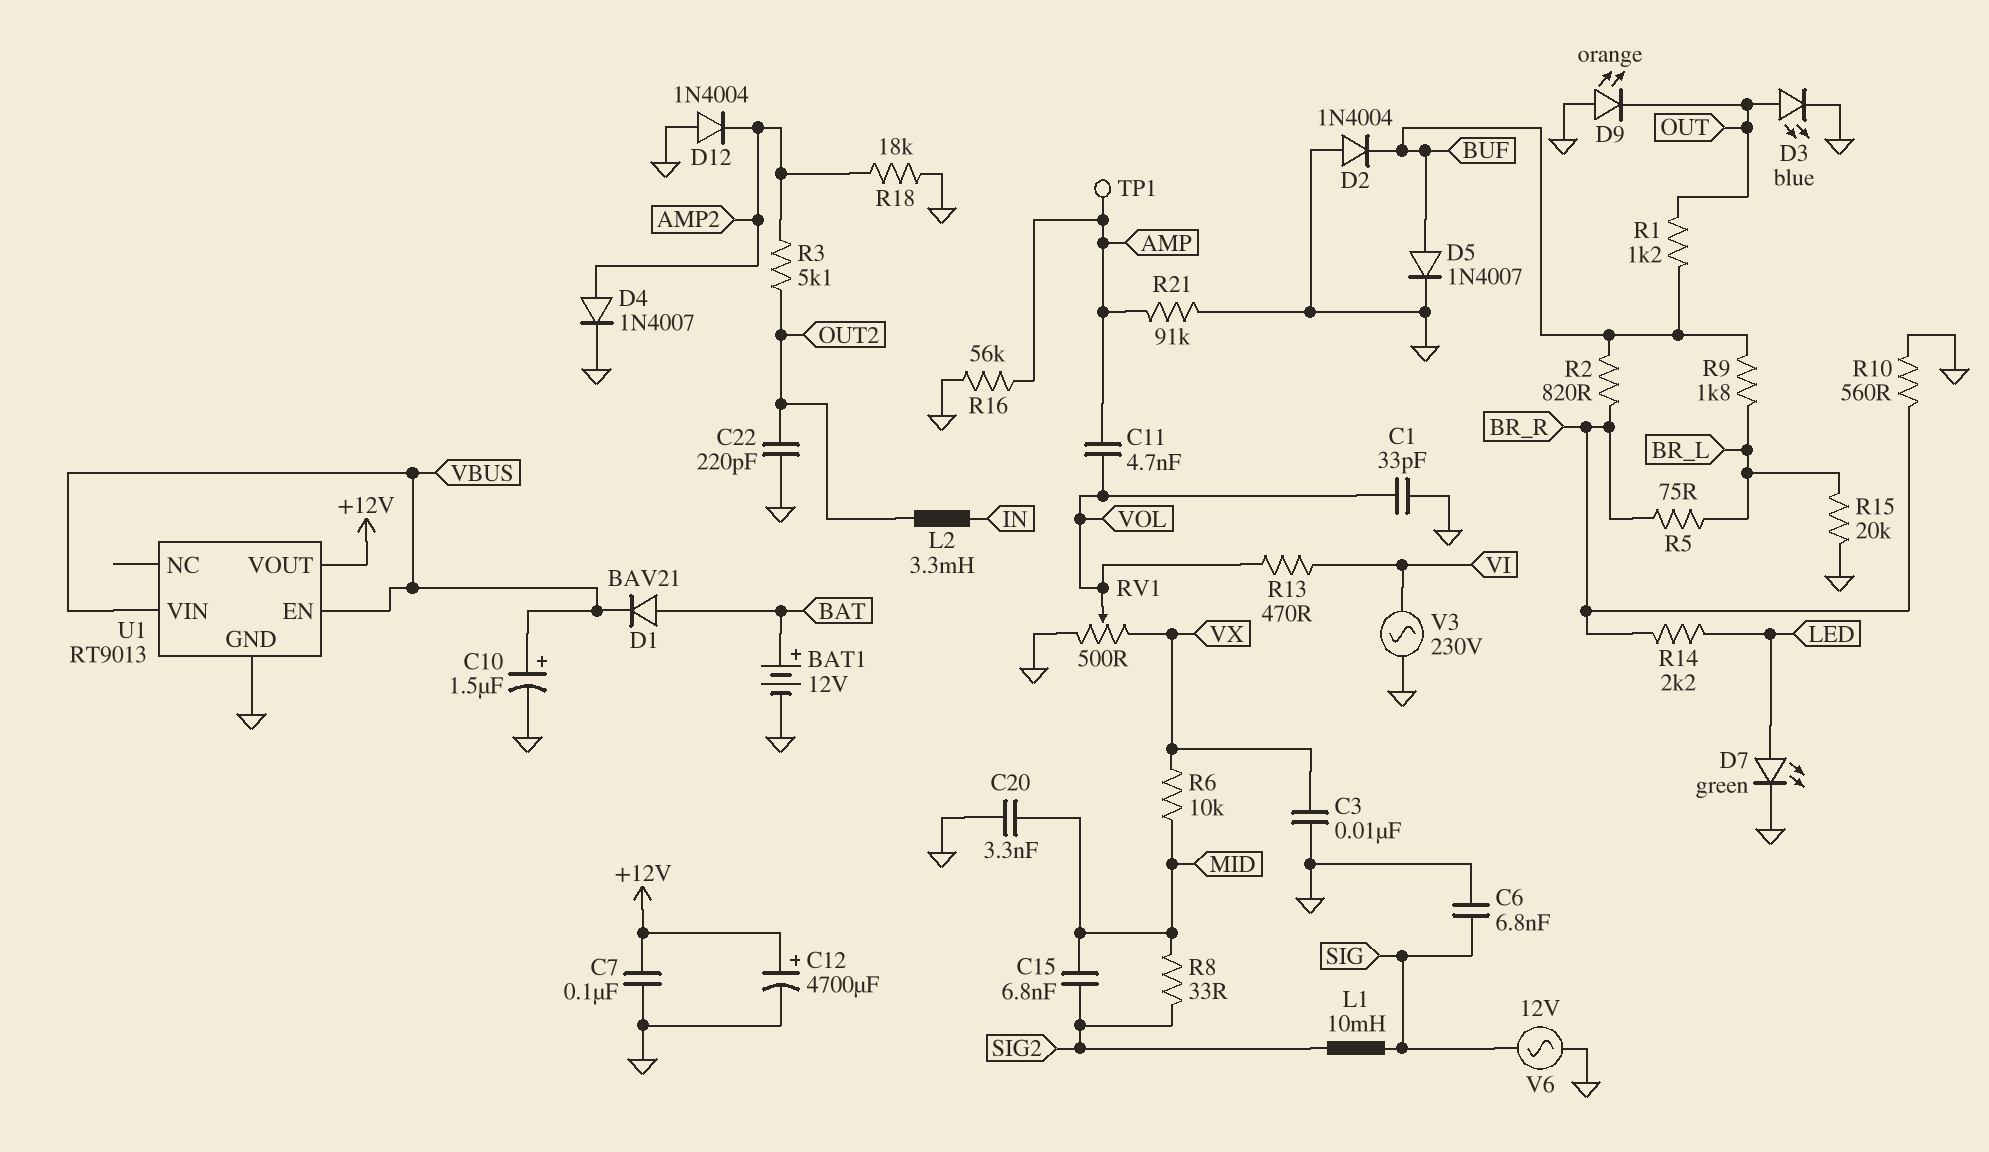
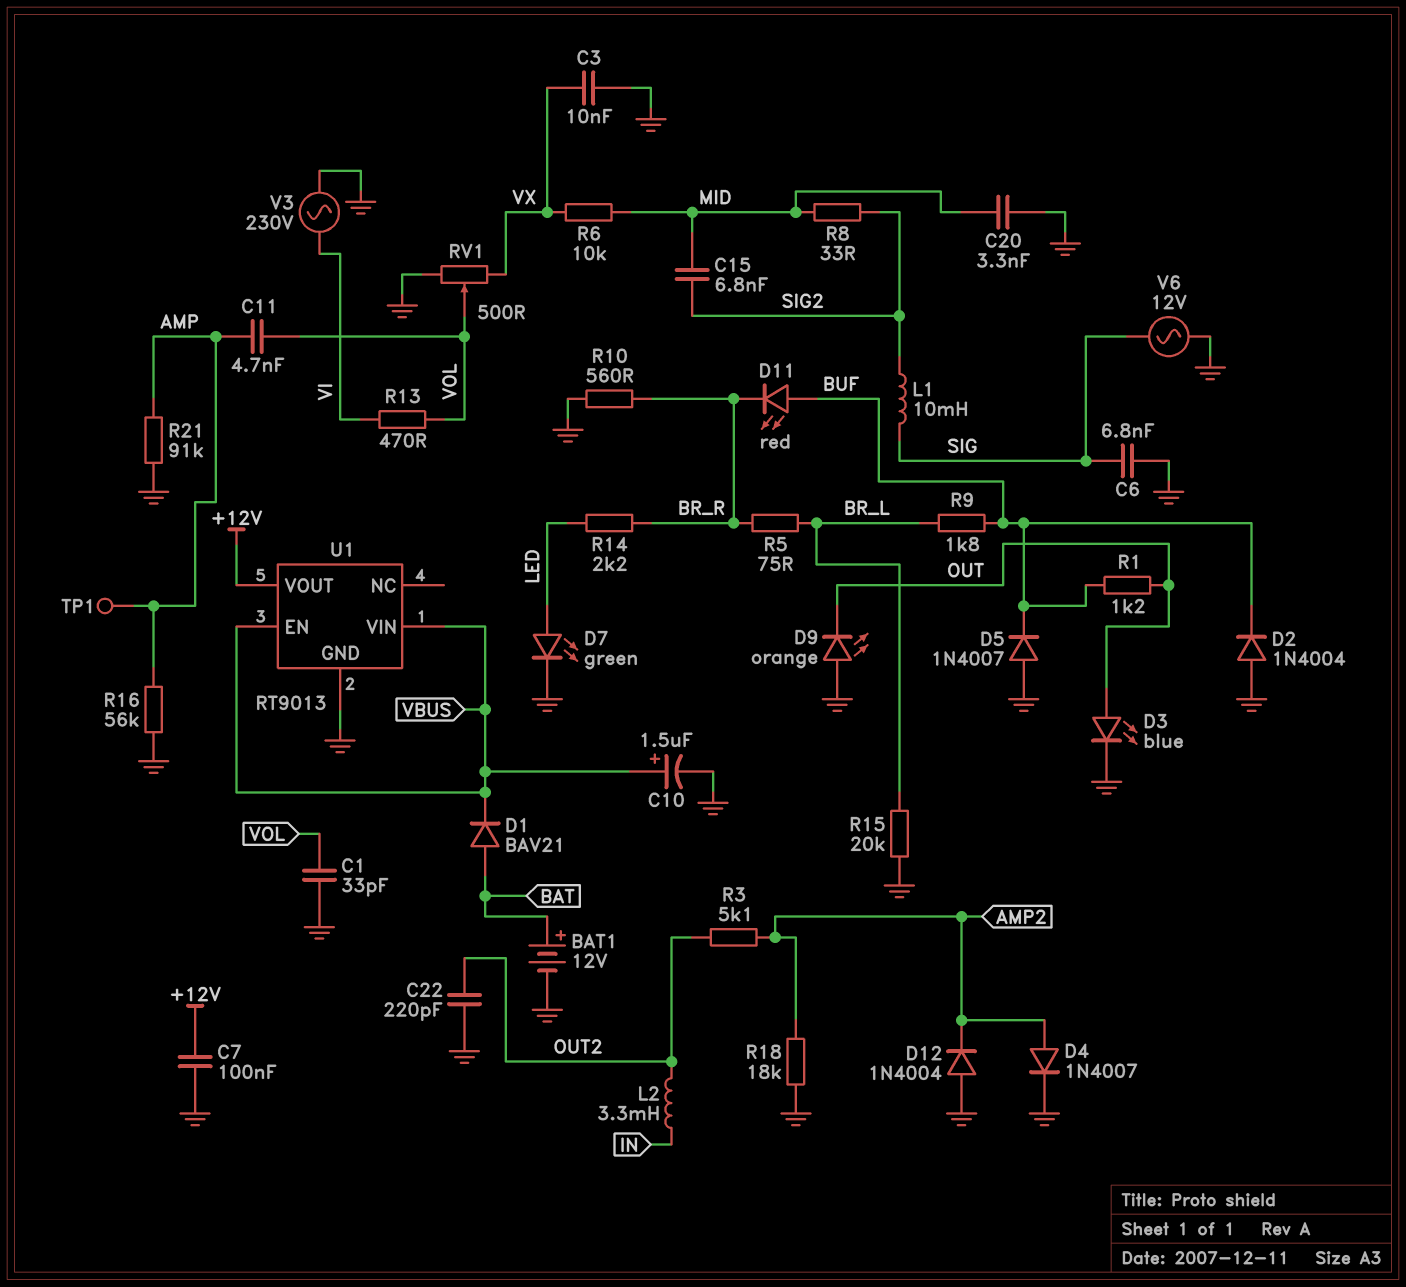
C12: 4700uF (plus +12V, minus GND) -> none
D5: diode 1N4007 (A BUF, K GND) -> diode 1N4007 (A GND, K BUF)
D11: none -> LED red (A BUF, K BR_R)
R2: 820 (BR_R, BUF) -> none

